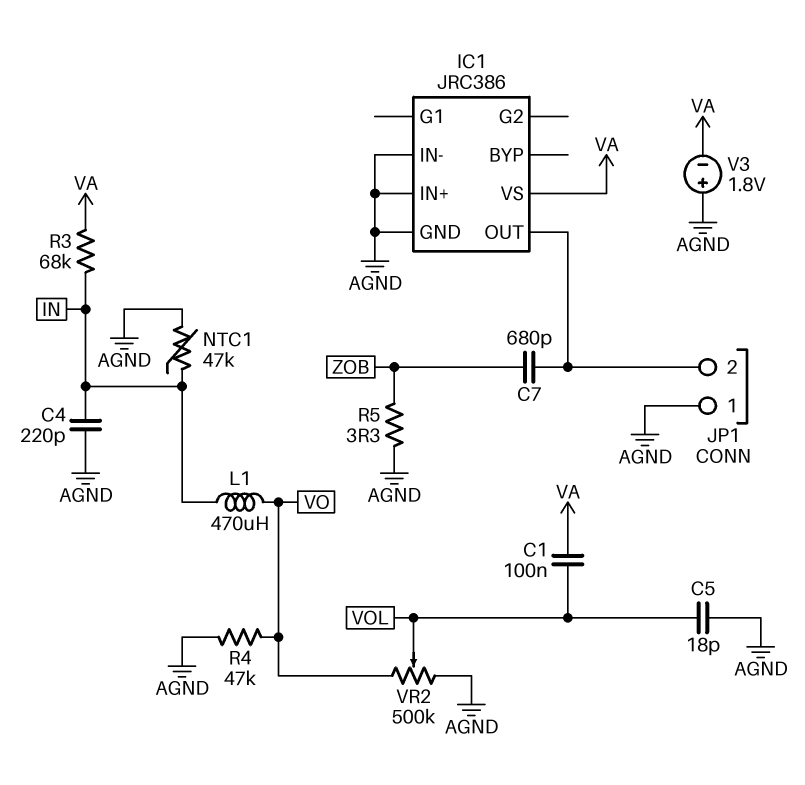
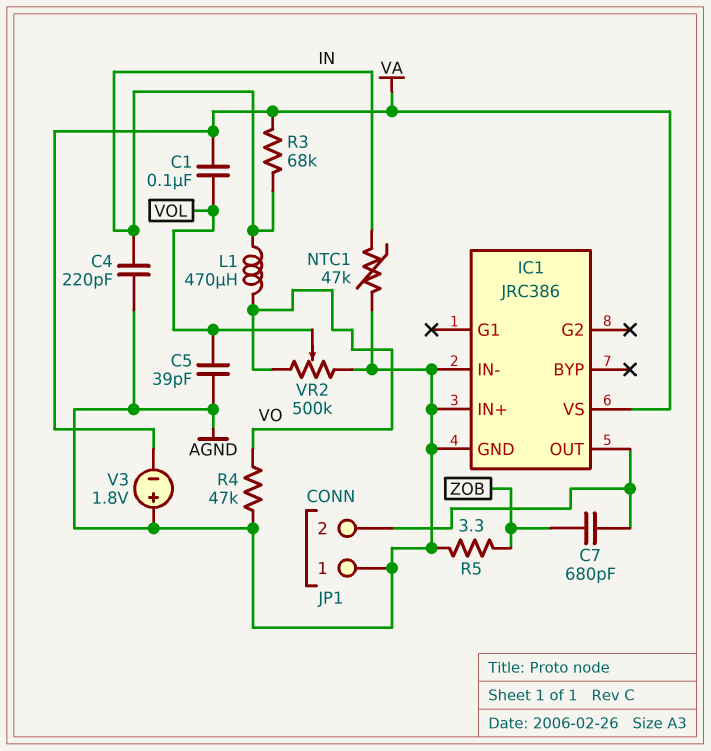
C5: 18pF (AGND, VOL) -> 39pF (AGND, VOL)

